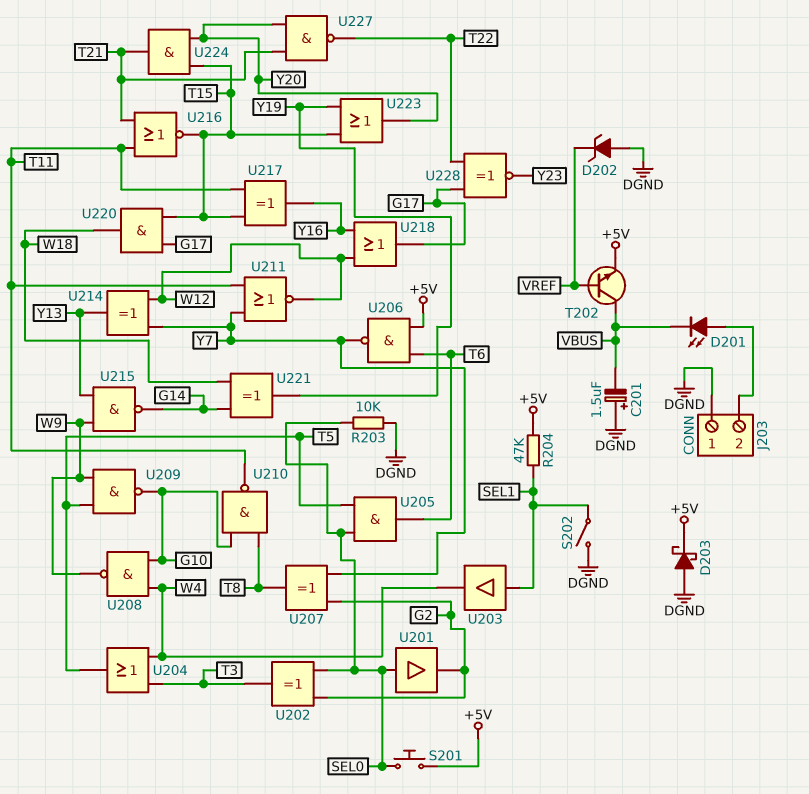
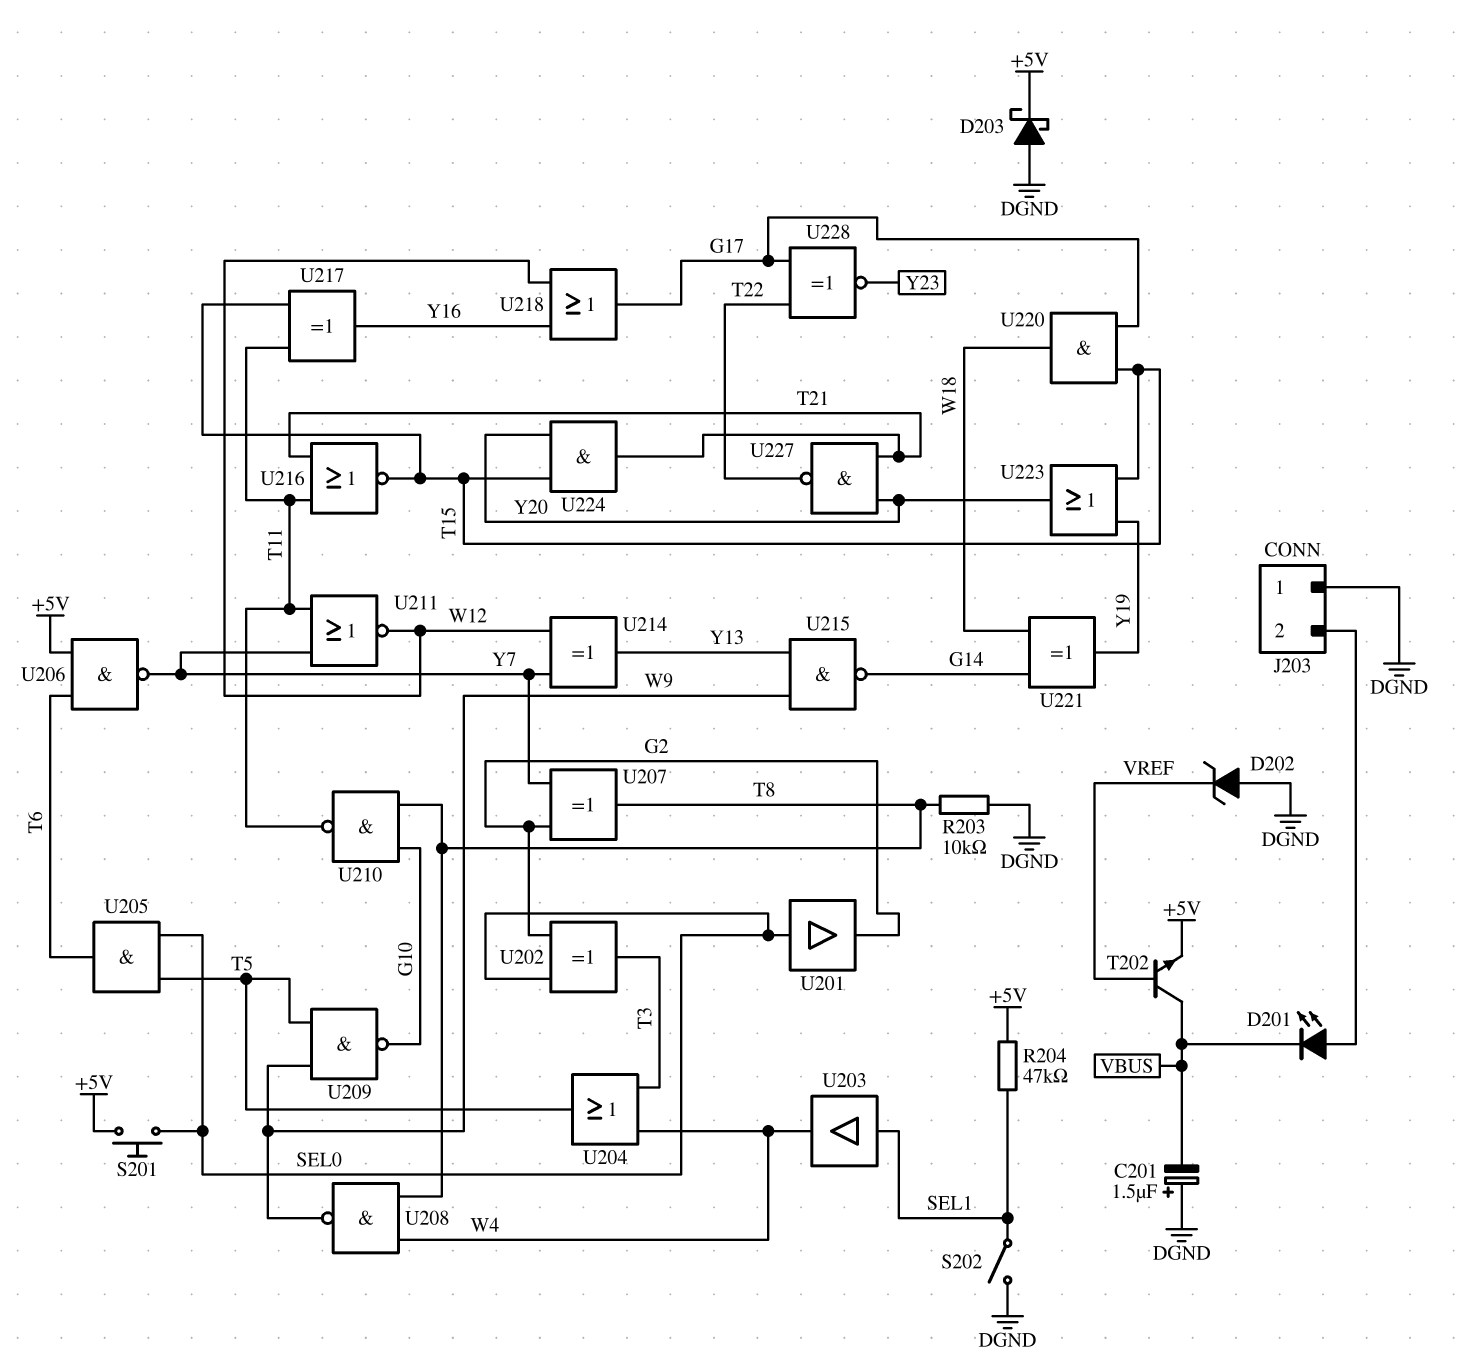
R203: 10k (DGND, SEL0) -> 10k (DGND, T8)
U208: NAND (in G10, in W4, out W9) -> NAND (in T8, in W4, out W9)

